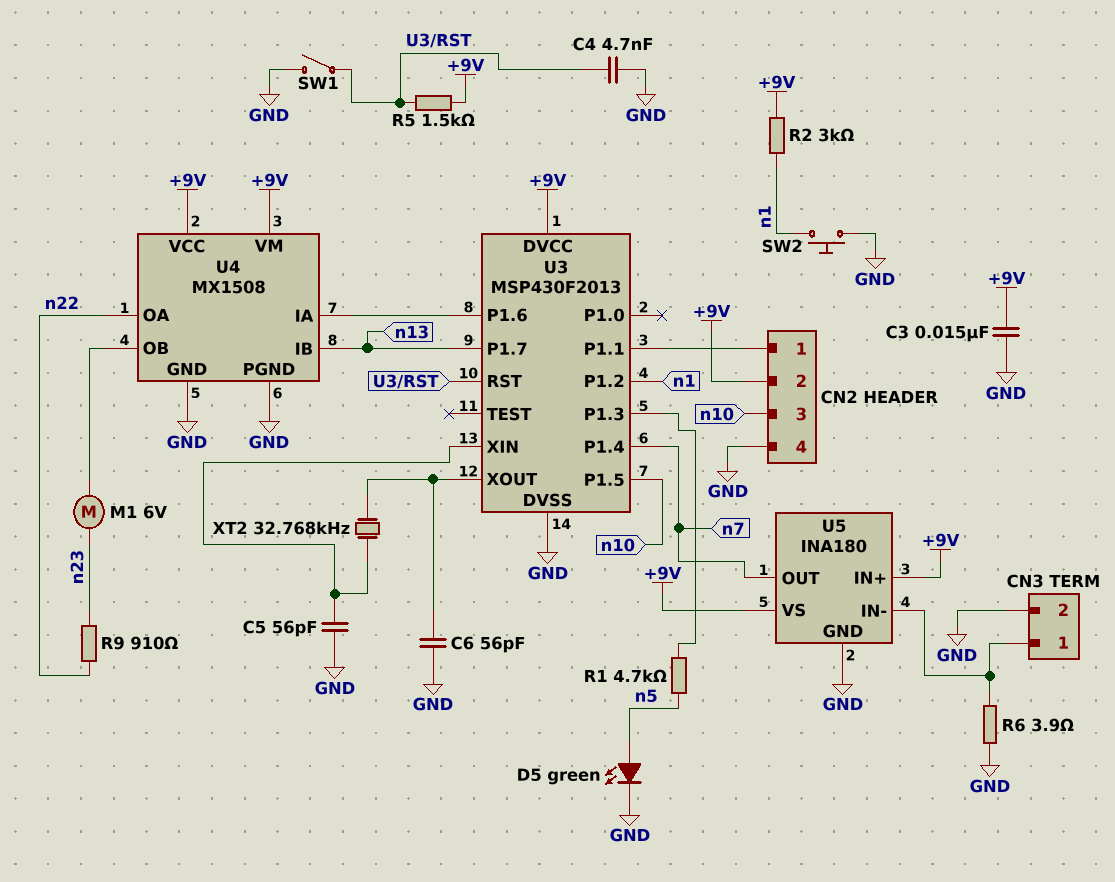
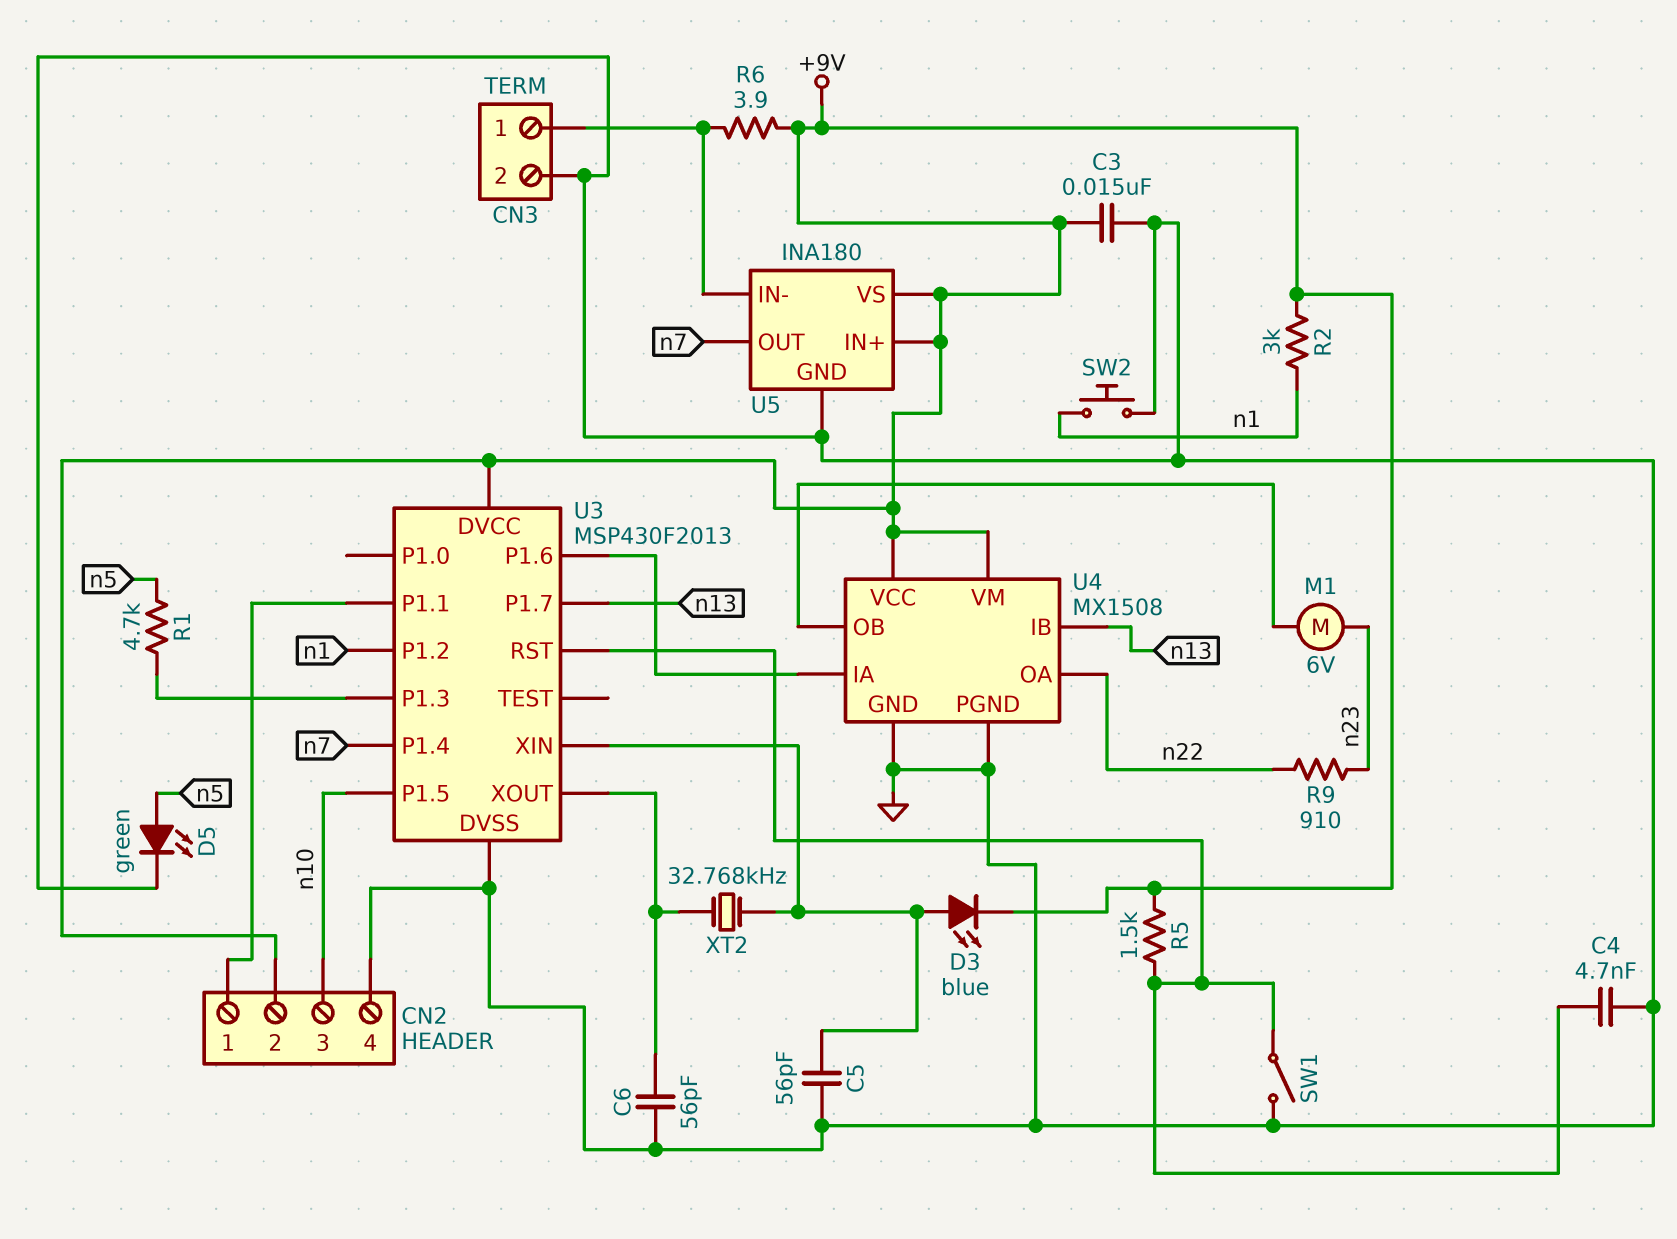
D3: none -> LED blue (A U3/XIN, K +9V)
R6: 3.9 (CN3/1, GND) -> 3.9 (+9V, CN3/1)

